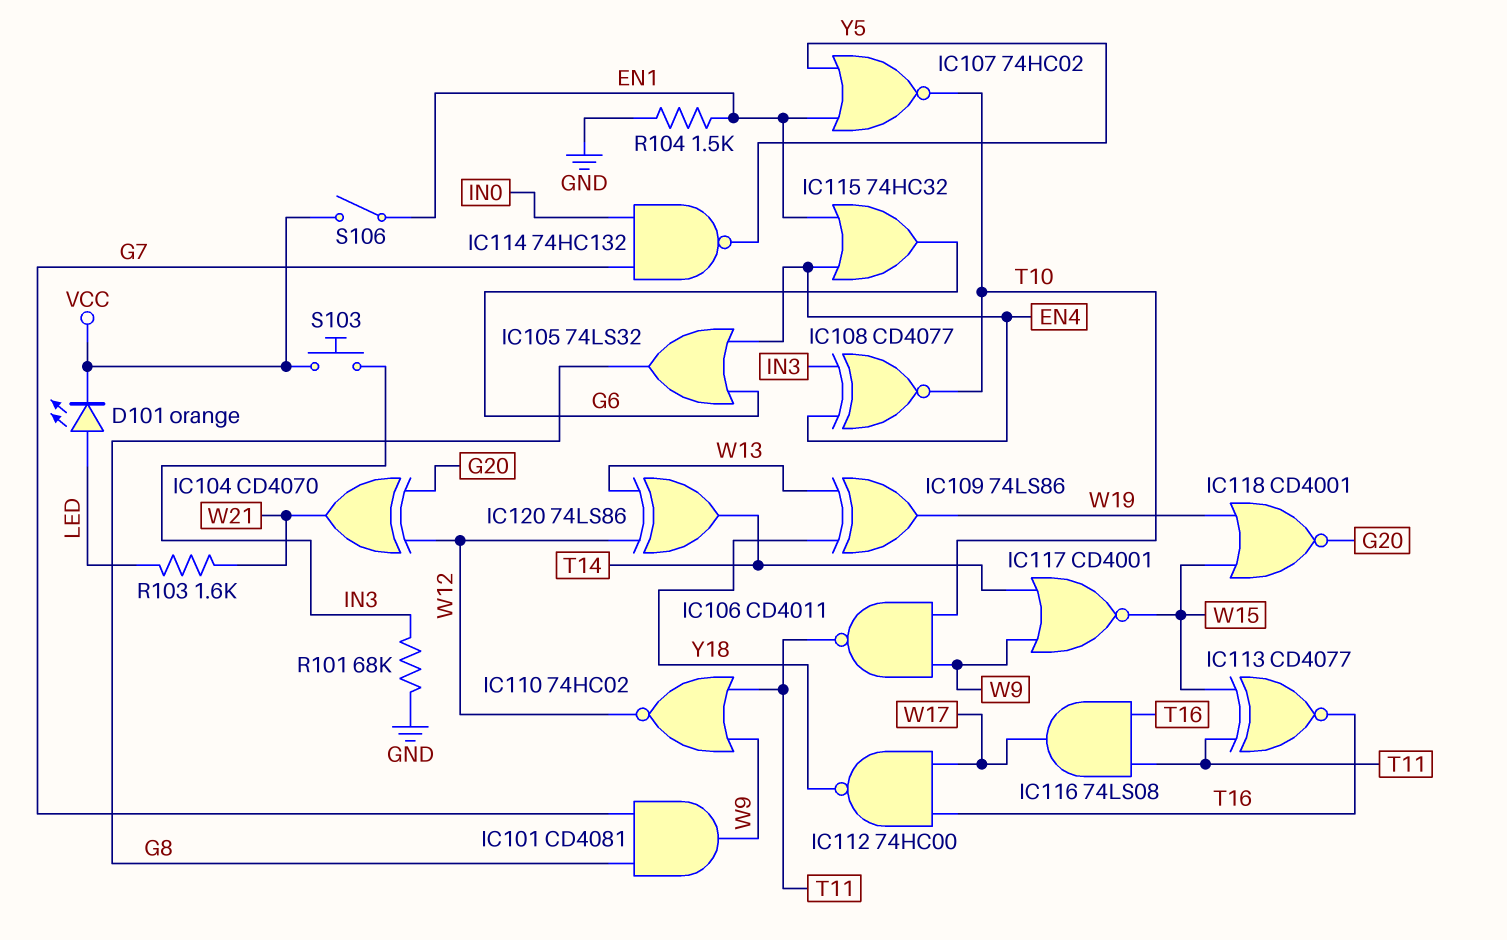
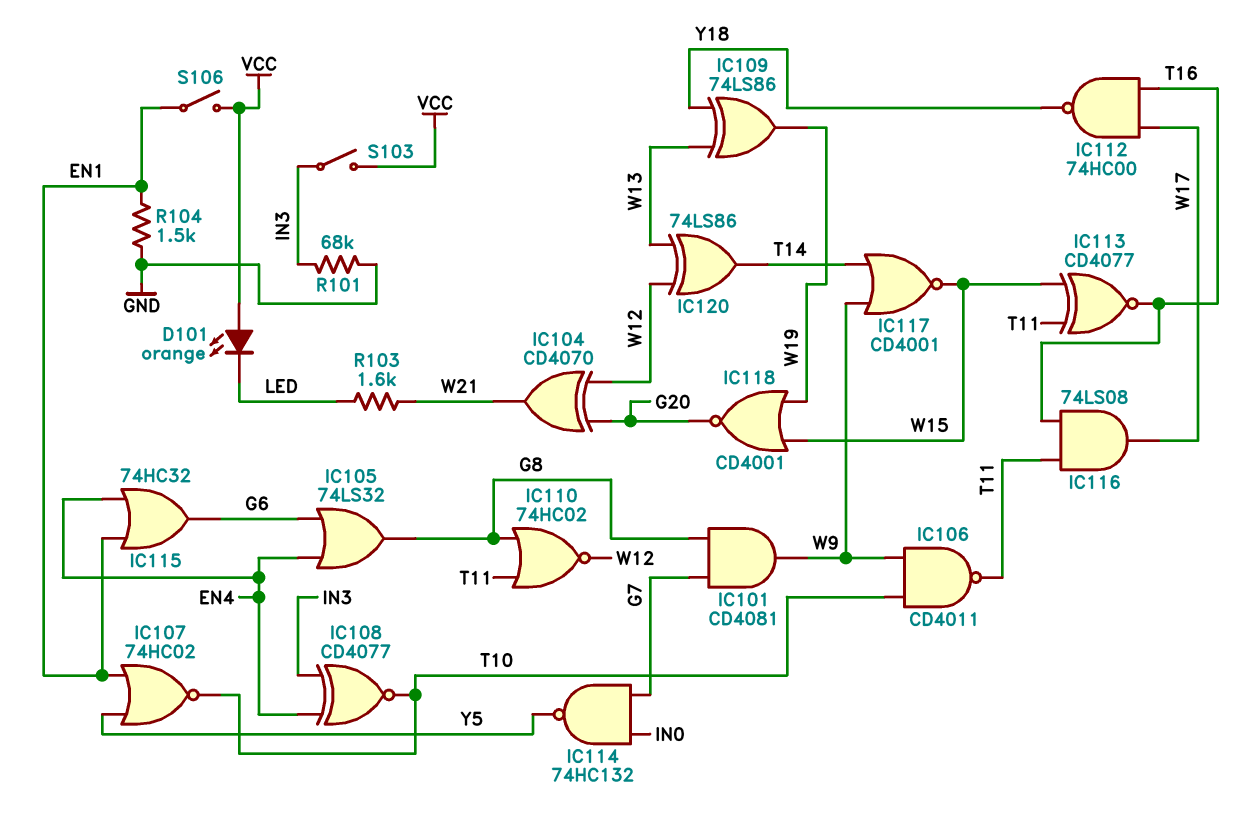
D101: LED orange (A LED, K VCC) -> LED orange (A VCC, K LED)
IC110: NOR 74HC02 (in T11, in W9, out W12) -> NOR 74HC02 (in G8, in T11, out W12)
S103: button (IN3, VCC) -> switch (IN3, VCC)

